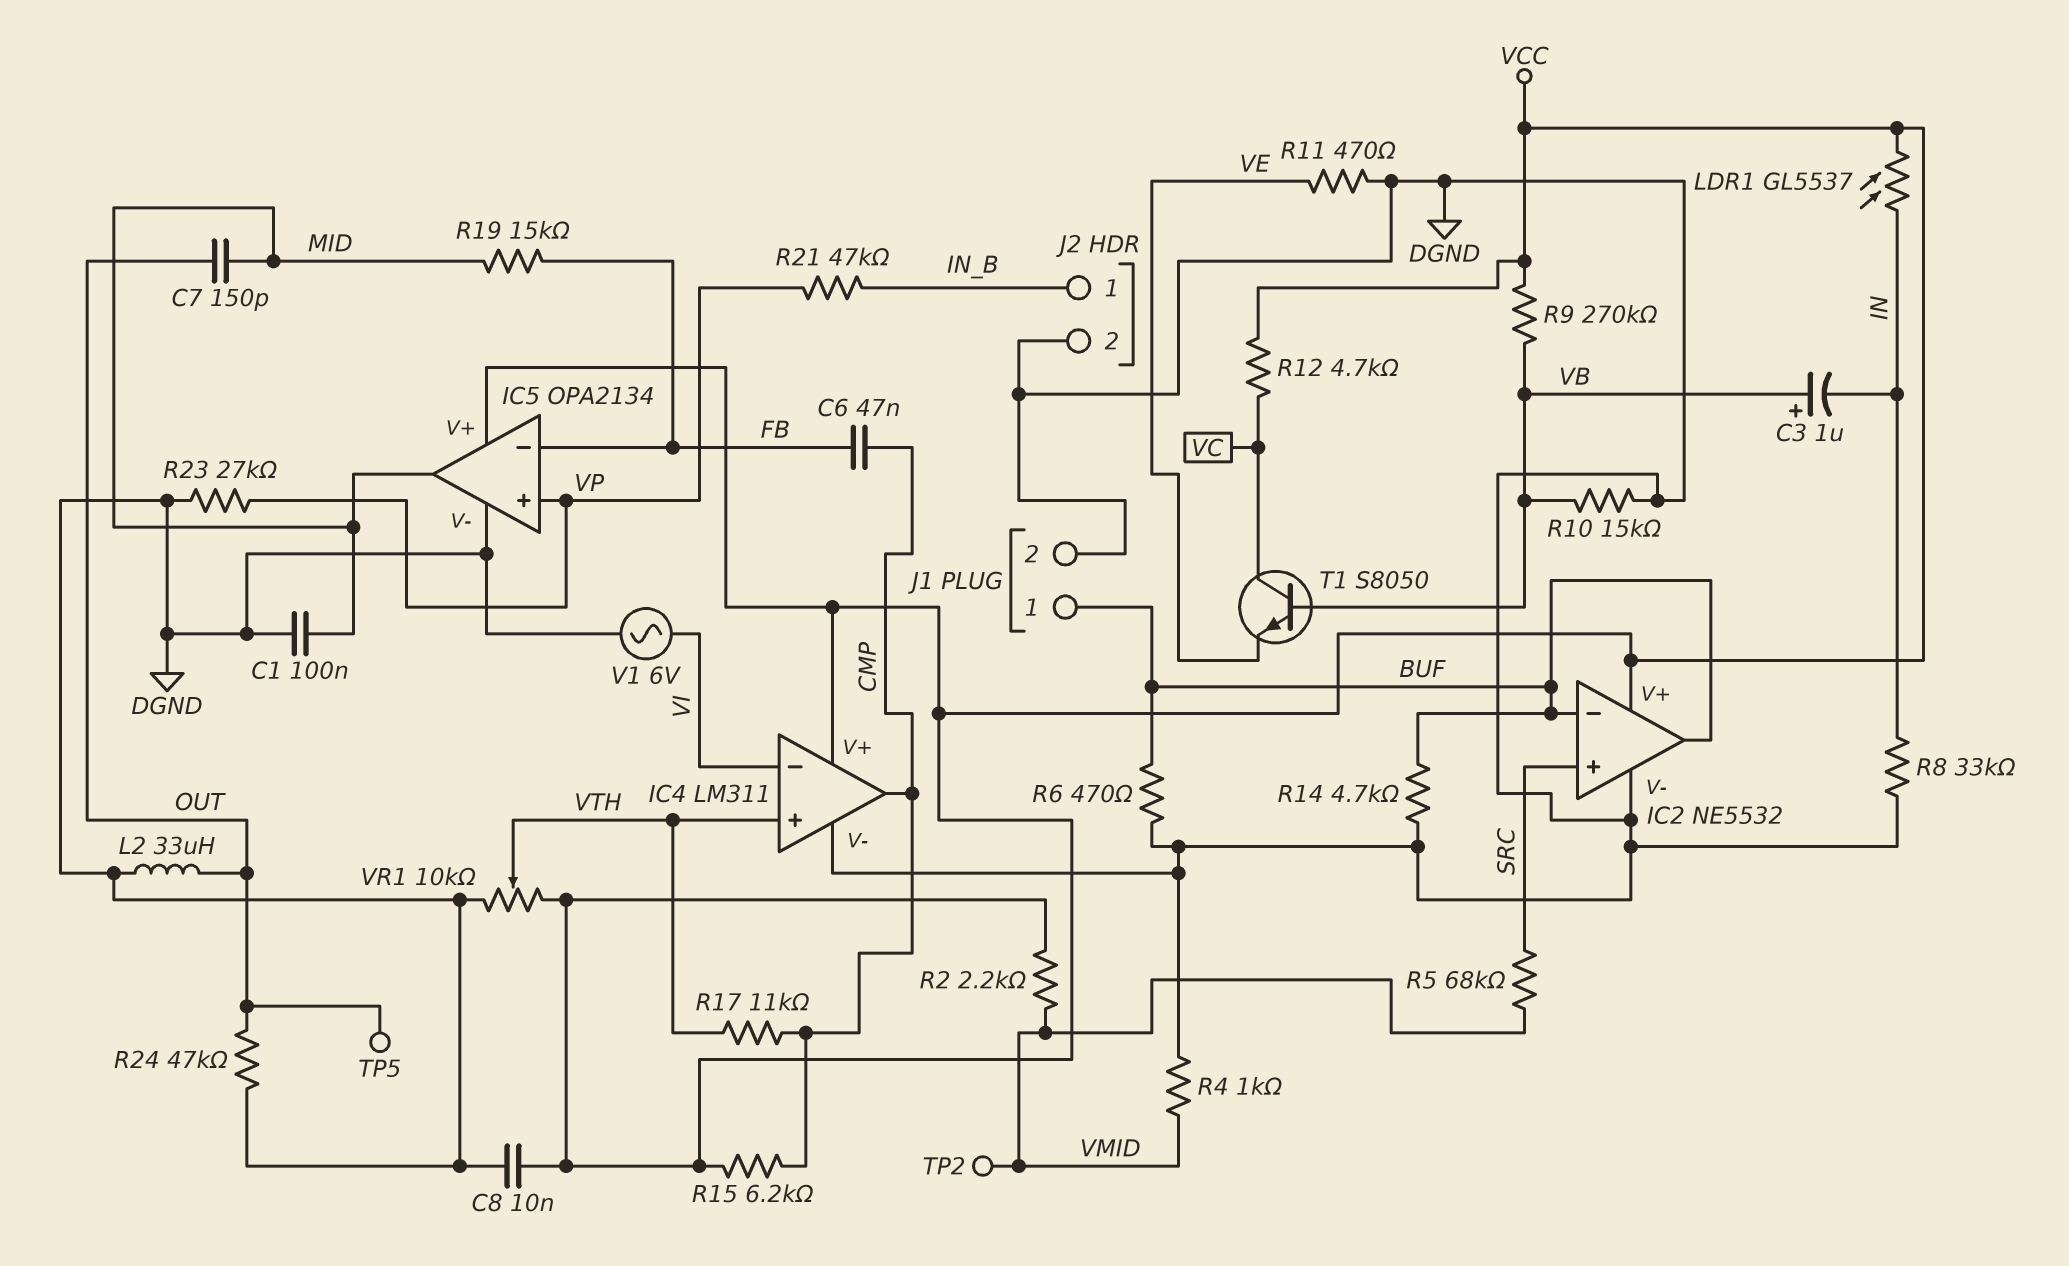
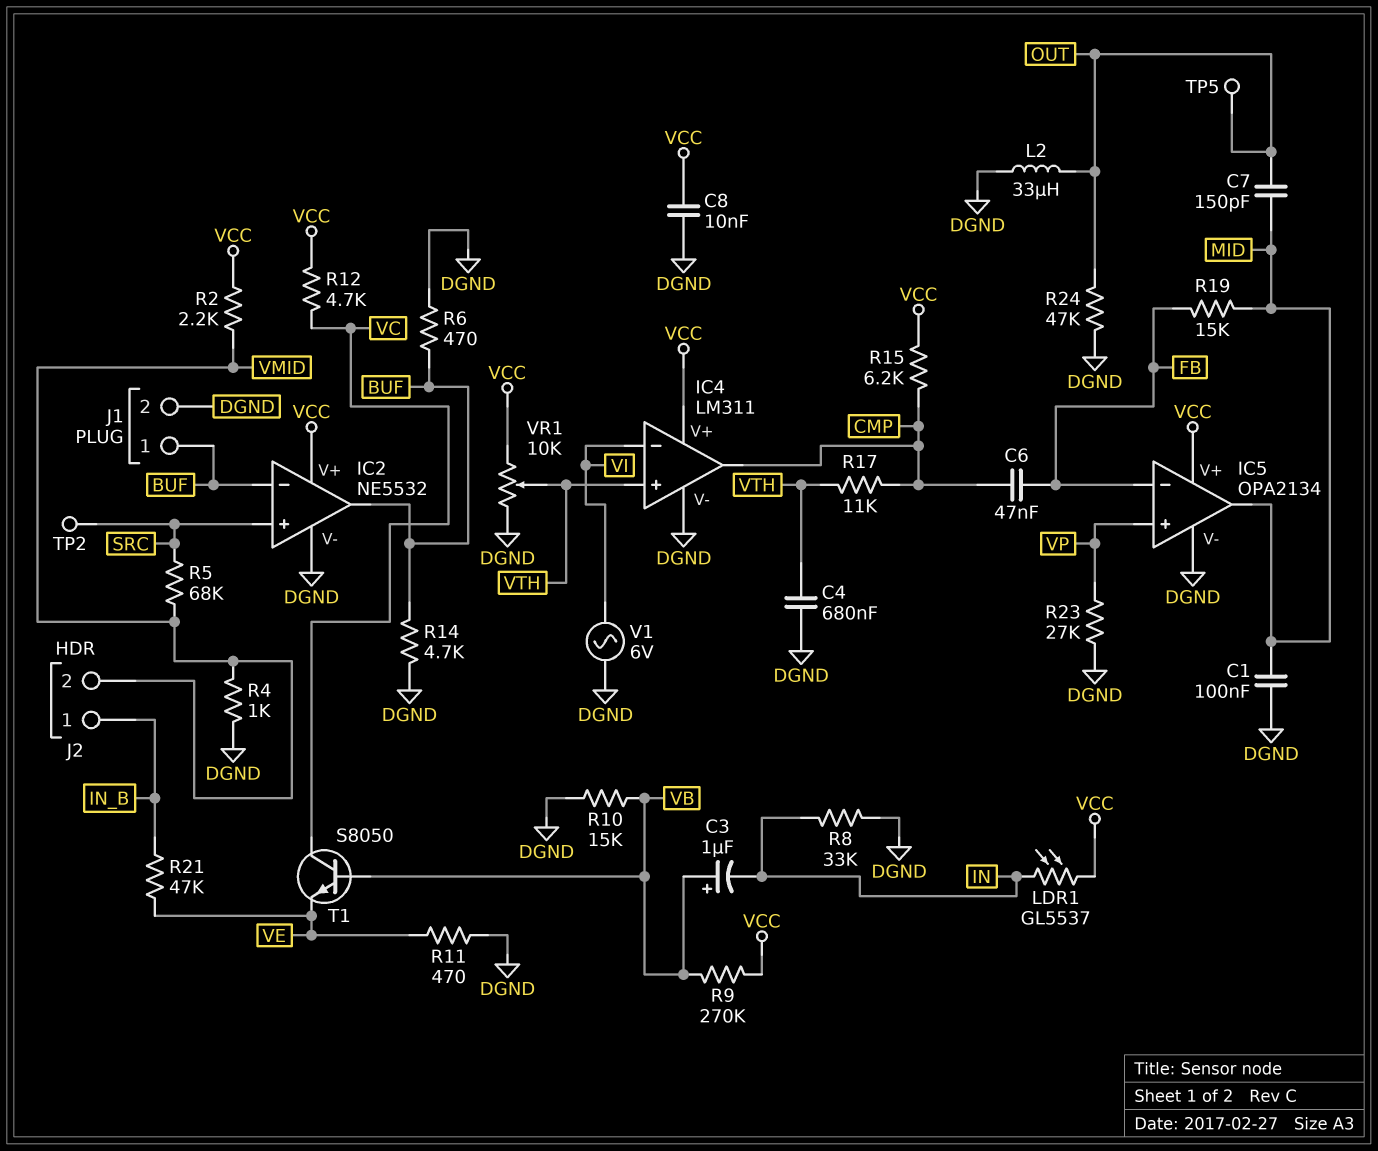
C4: none -> 680nF (DGND, VTH)
J2 pin 2: DGND -> VMID
R21: 47k (IN_B, VP) -> 47k (IN_B, VE)
TP2: test point (VMID) -> test point (SRC)

